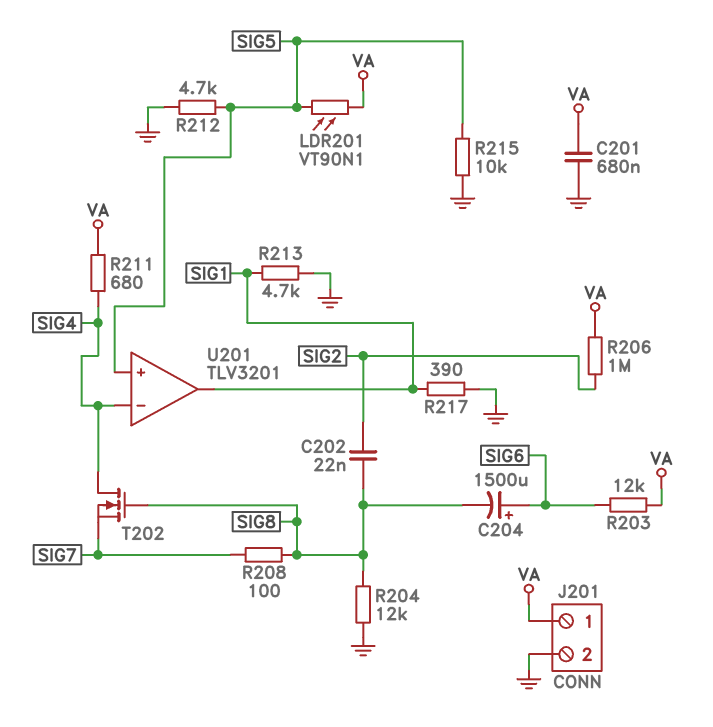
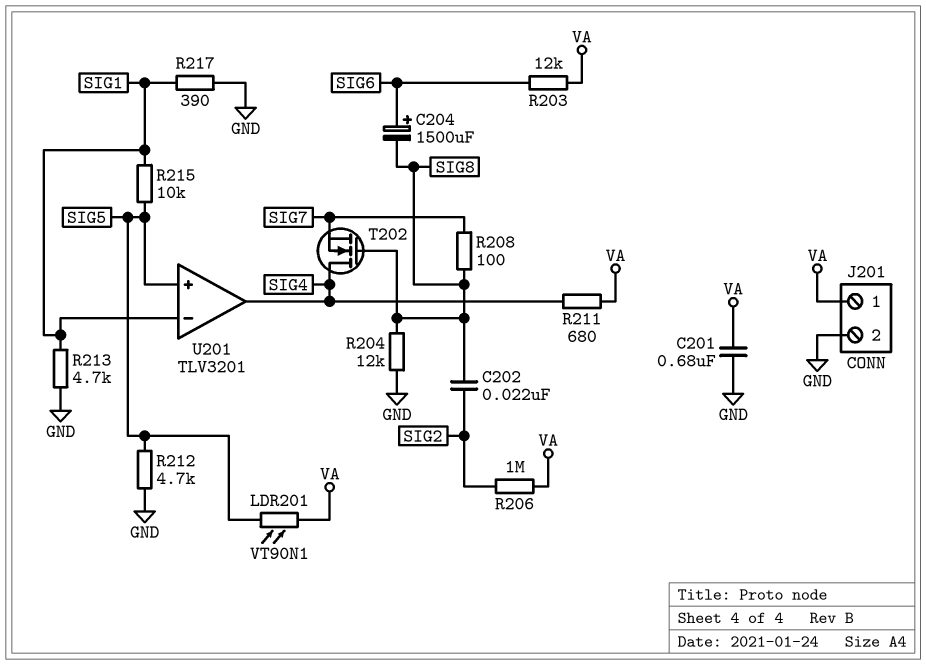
R215: 10k (GND, SIG5) -> 10k (SIG1, SIG5)
U201 pin in-: SIG4 -> SIG1
U201 pin out: SIG1 -> SIG4

